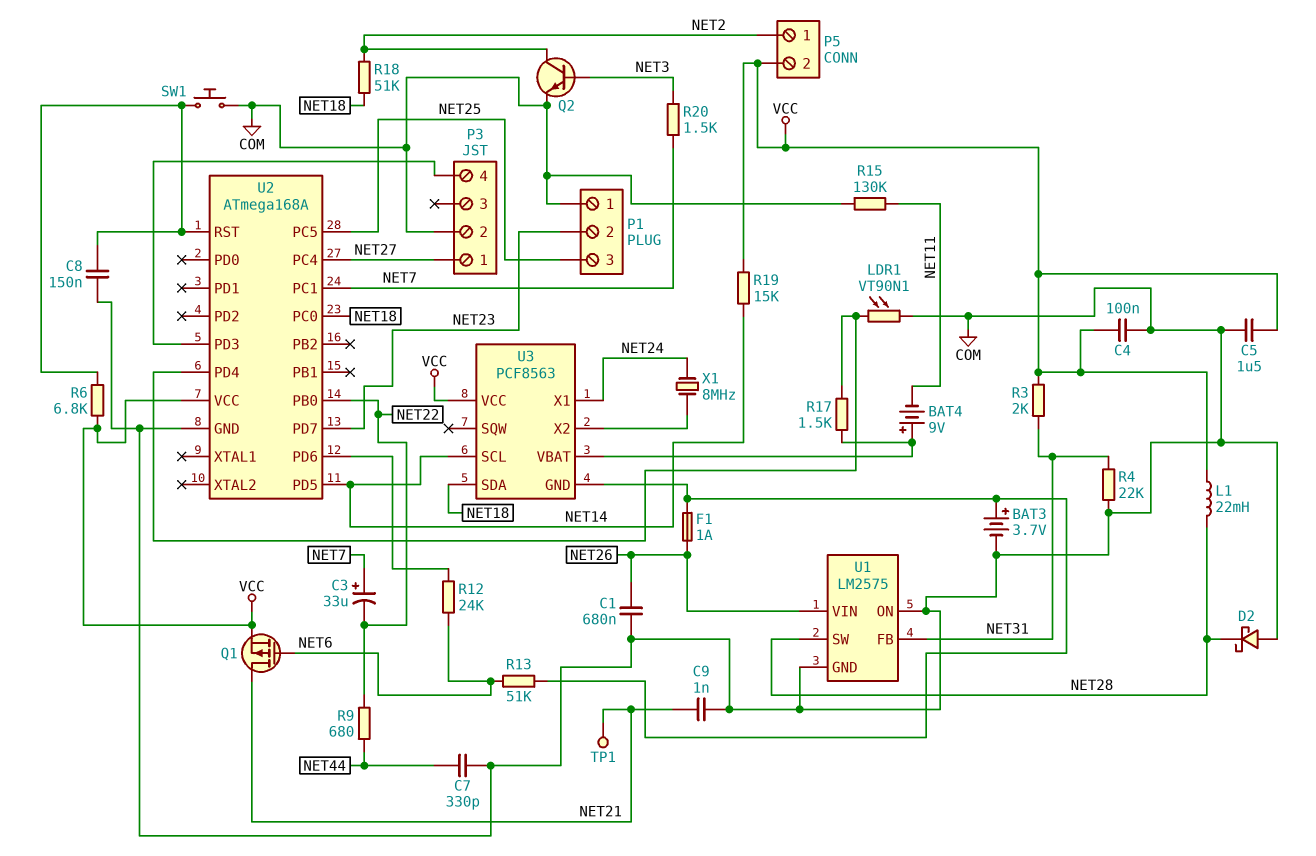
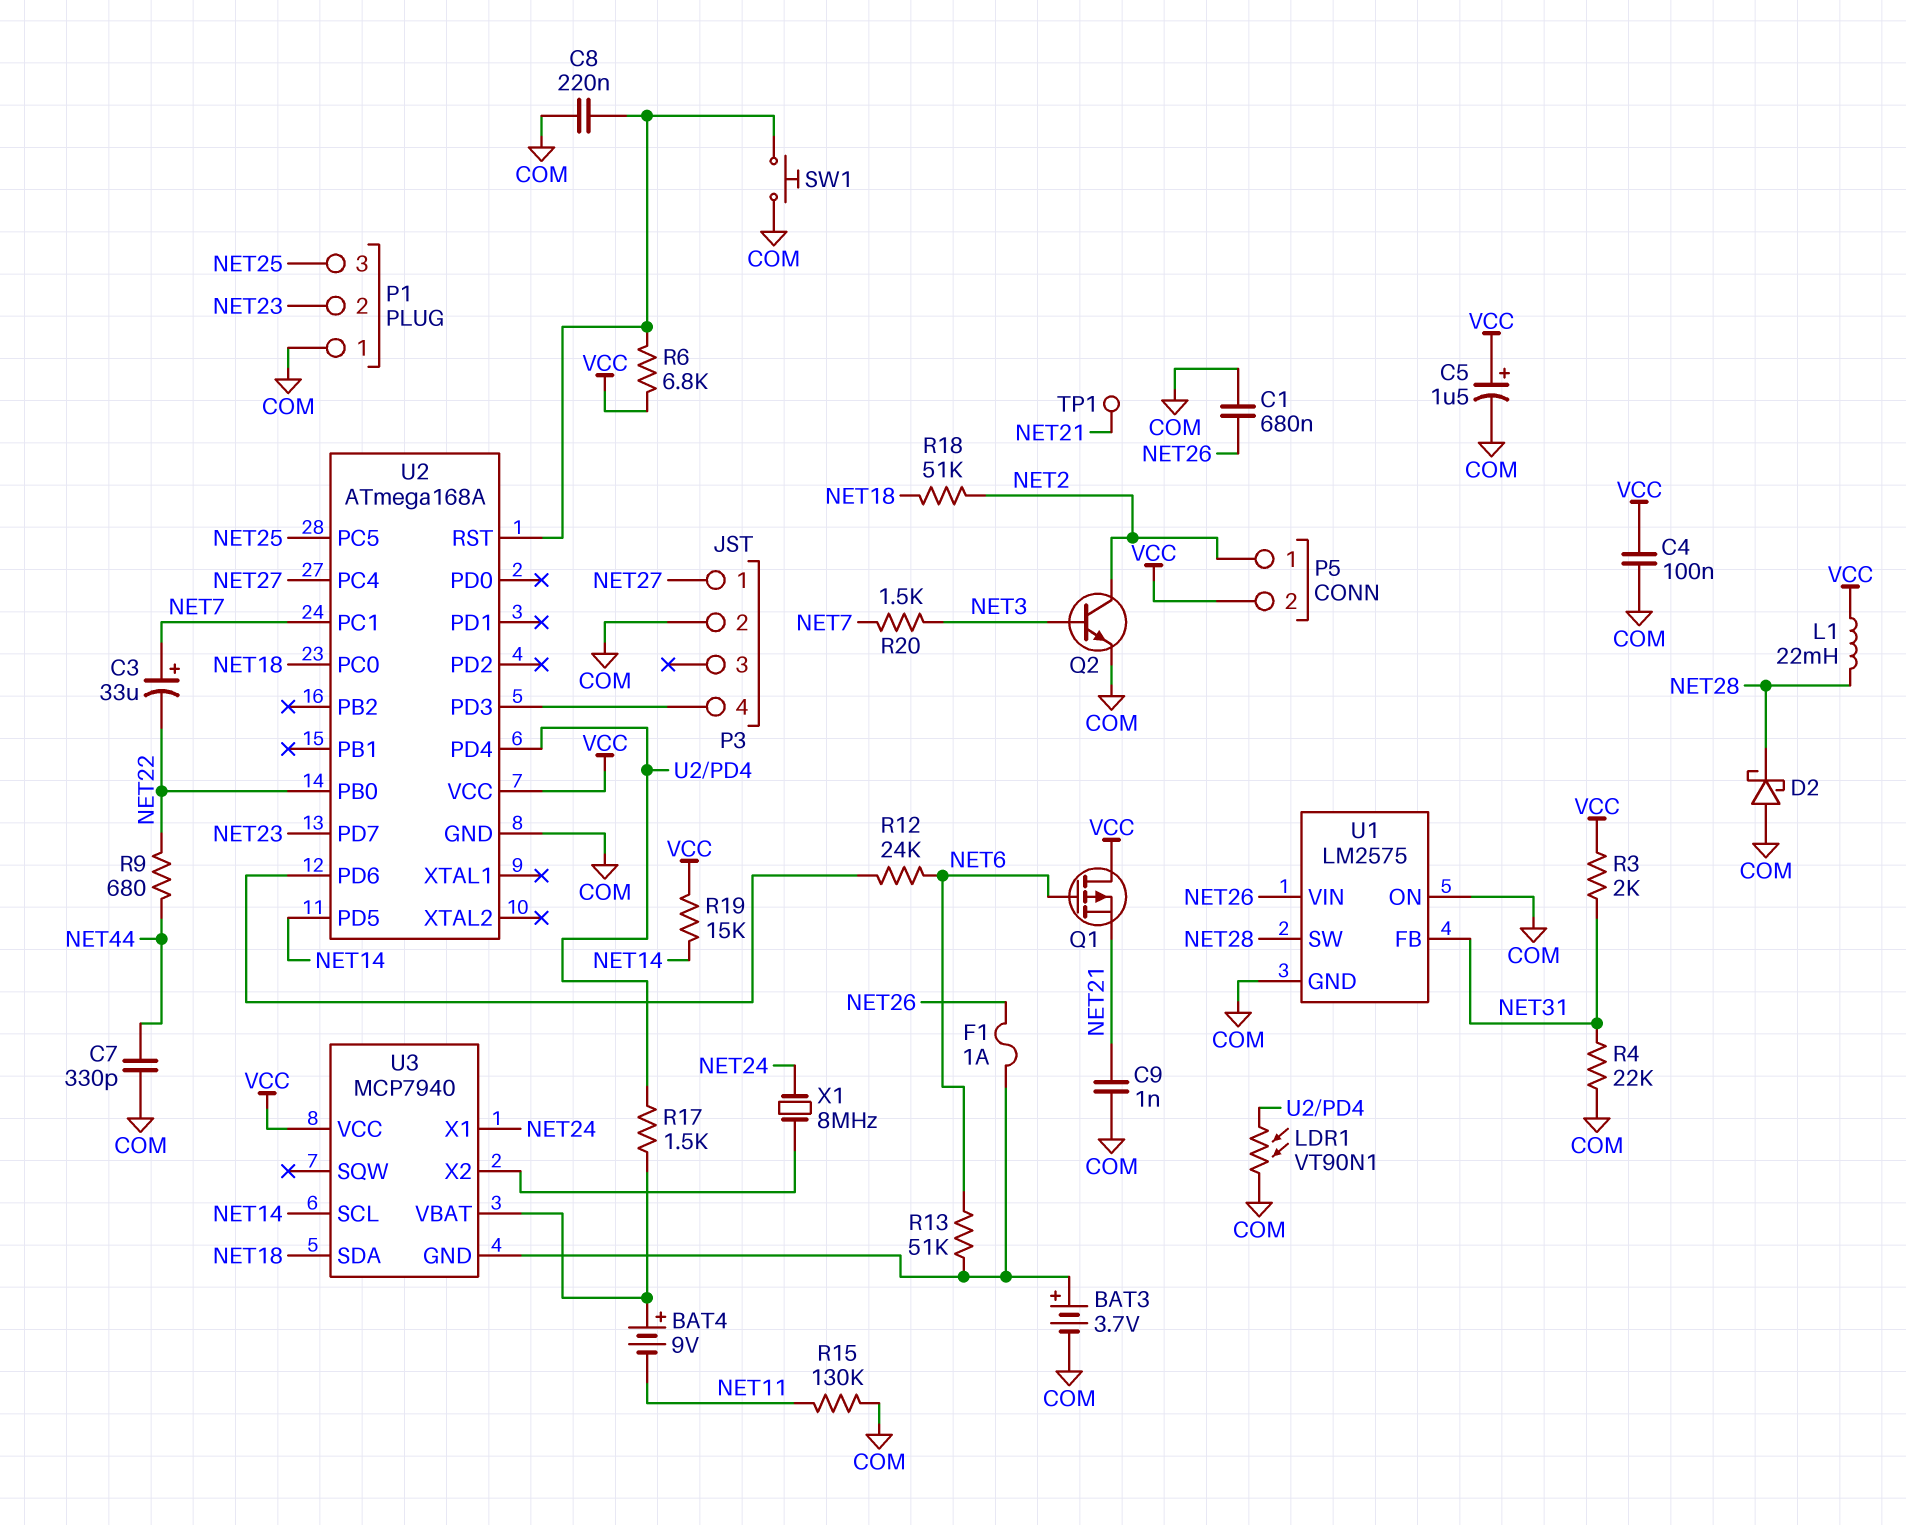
C5: 1.5uF (COM, VCC) -> 1.5uF (plus VCC, minus COM)
C8: 150nF (COM, U2/RST) -> 220nF (COM, U2/RST)
Q1: PMOS (G NET6, D NET21, S VCC) -> PMOS (G NET6, D VCC, S NET21)
U3: PCF8563 -> MCP7940

